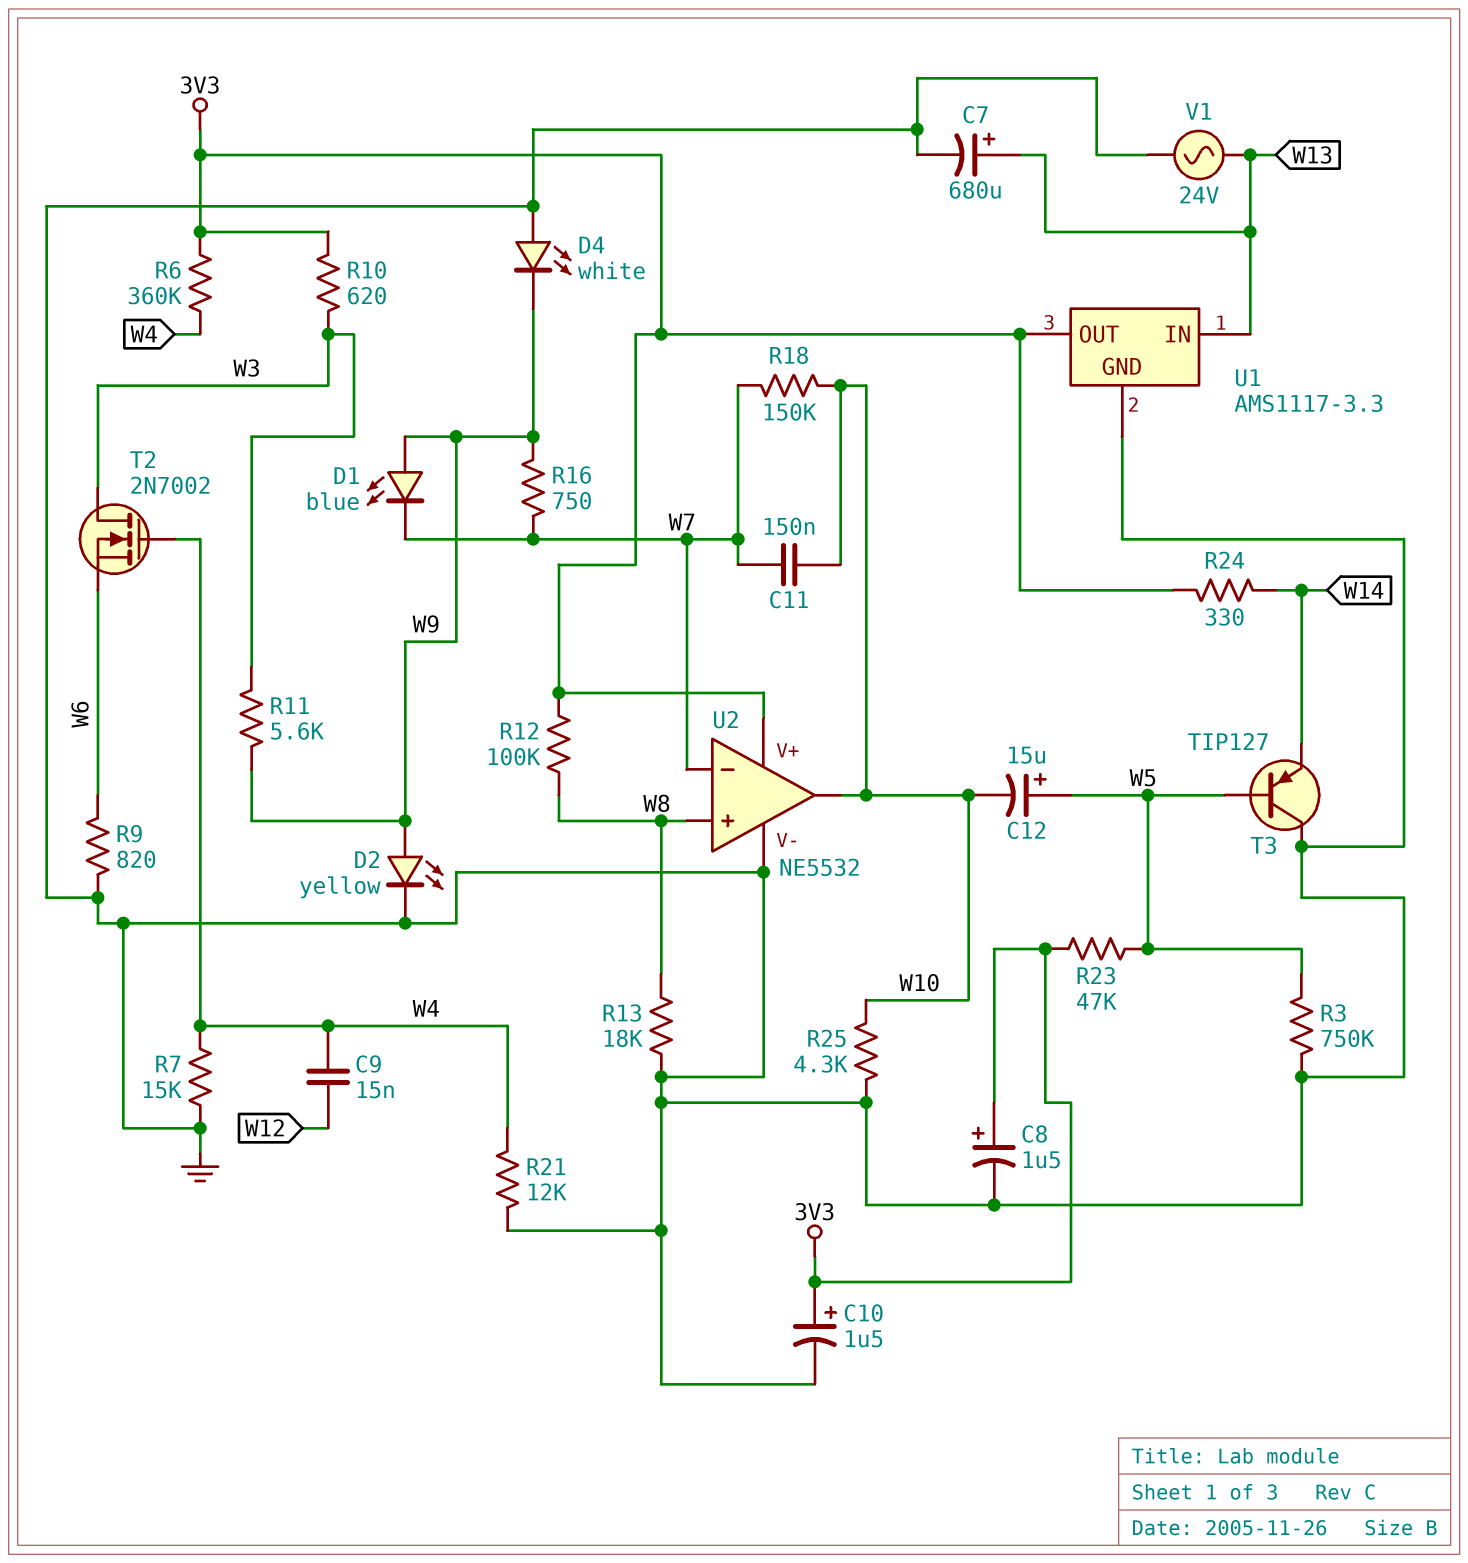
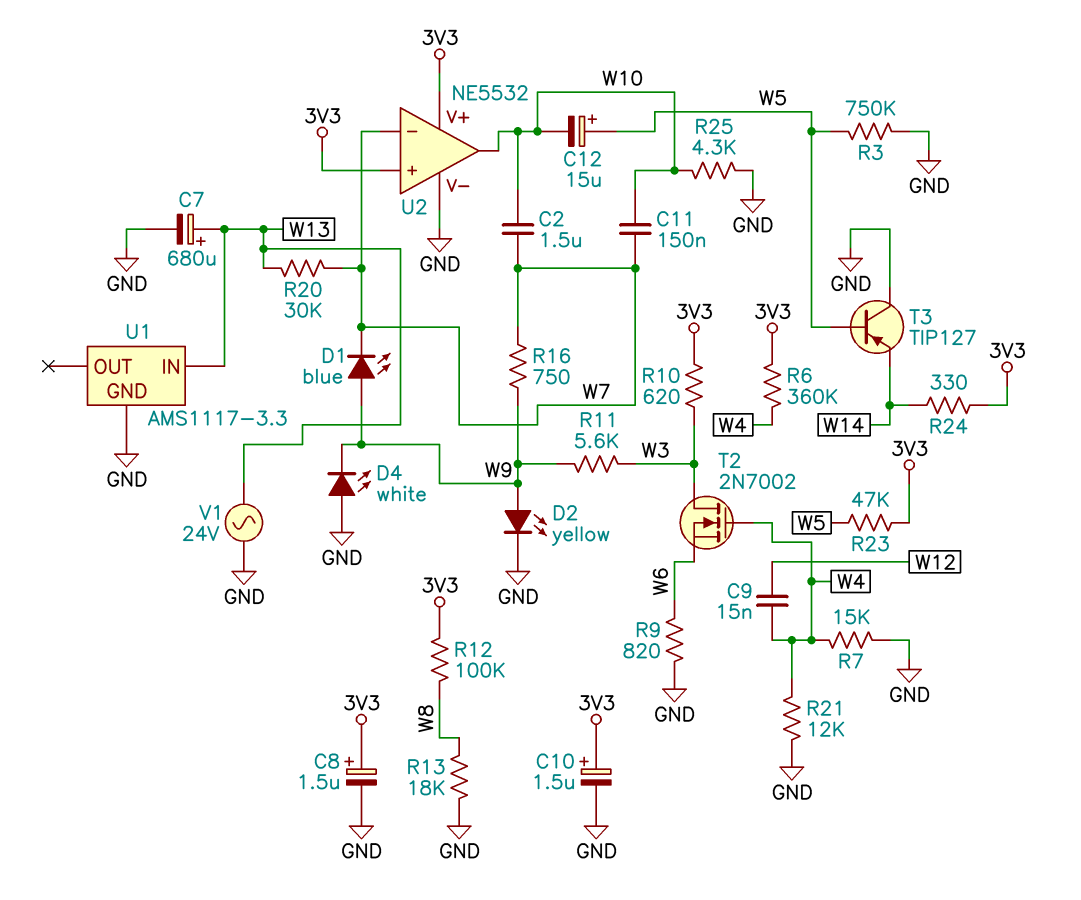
C2: none -> 1.5uF (W7, W10)
R18: 150k (W7, W10) -> none
R20: none -> 30k (W7, W13)
U1 pin OUT: 3V3 -> none
U2 pin in+: W8 -> 3V3

